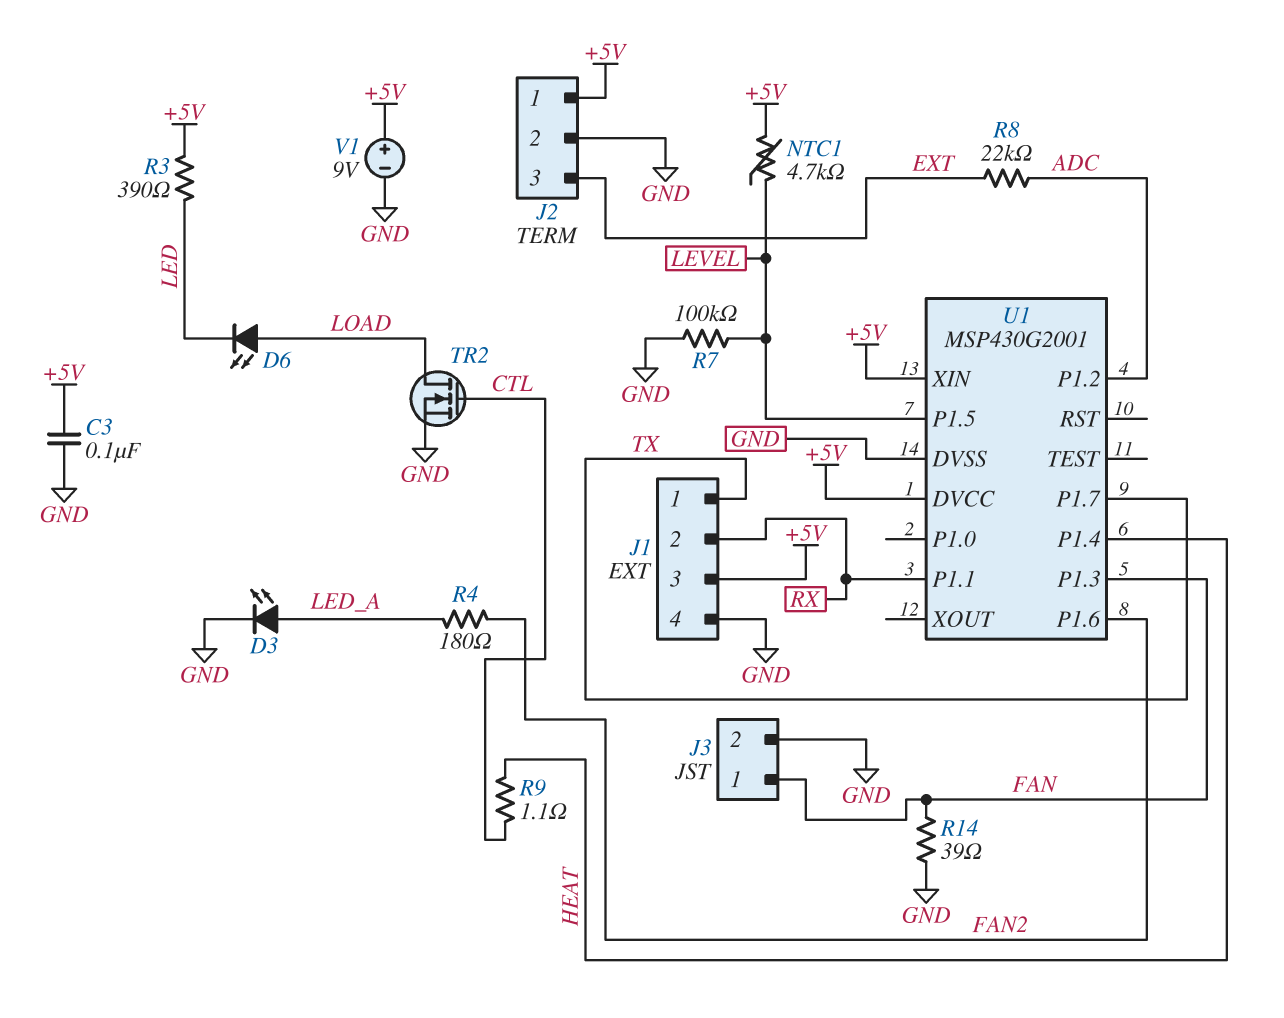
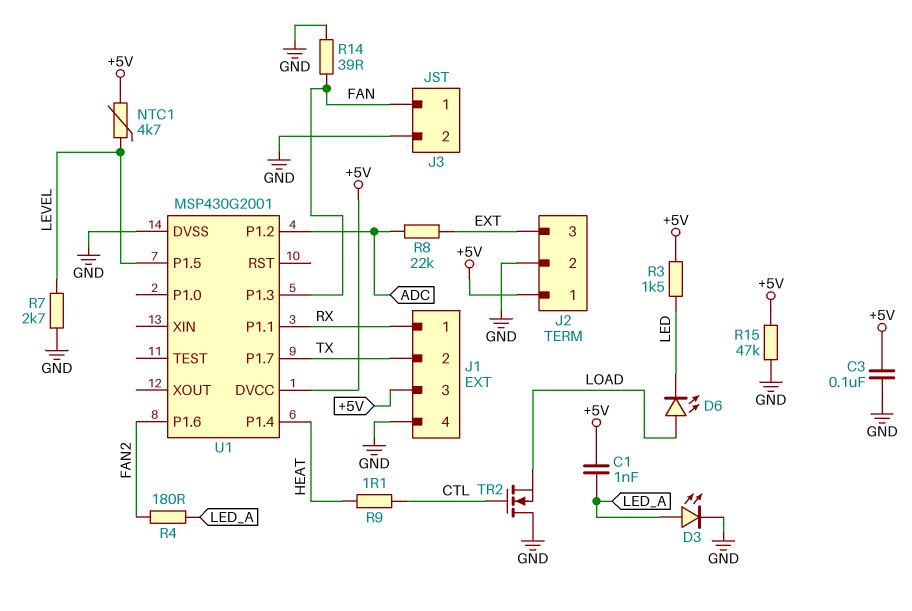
C1: none -> 1nF (+5V, LED_A)
J1 pin 1: TX -> RX
J1 pin 2: RX -> TX
R3: 390 (+5V, LED) -> 1.5k (+5V, LED)
R7: 100k (GND, LEVEL) -> 2.7k (GND, LEVEL)
R15: none -> 47k (+5V, GND)
TR2: NMOS (G CTL, D LOAD, S GND) -> NMOS (G CTL, D GND, S LOAD)
U1 pin XIN: +5V -> none
V1: 9V (plus +5V, minus GND) -> none

